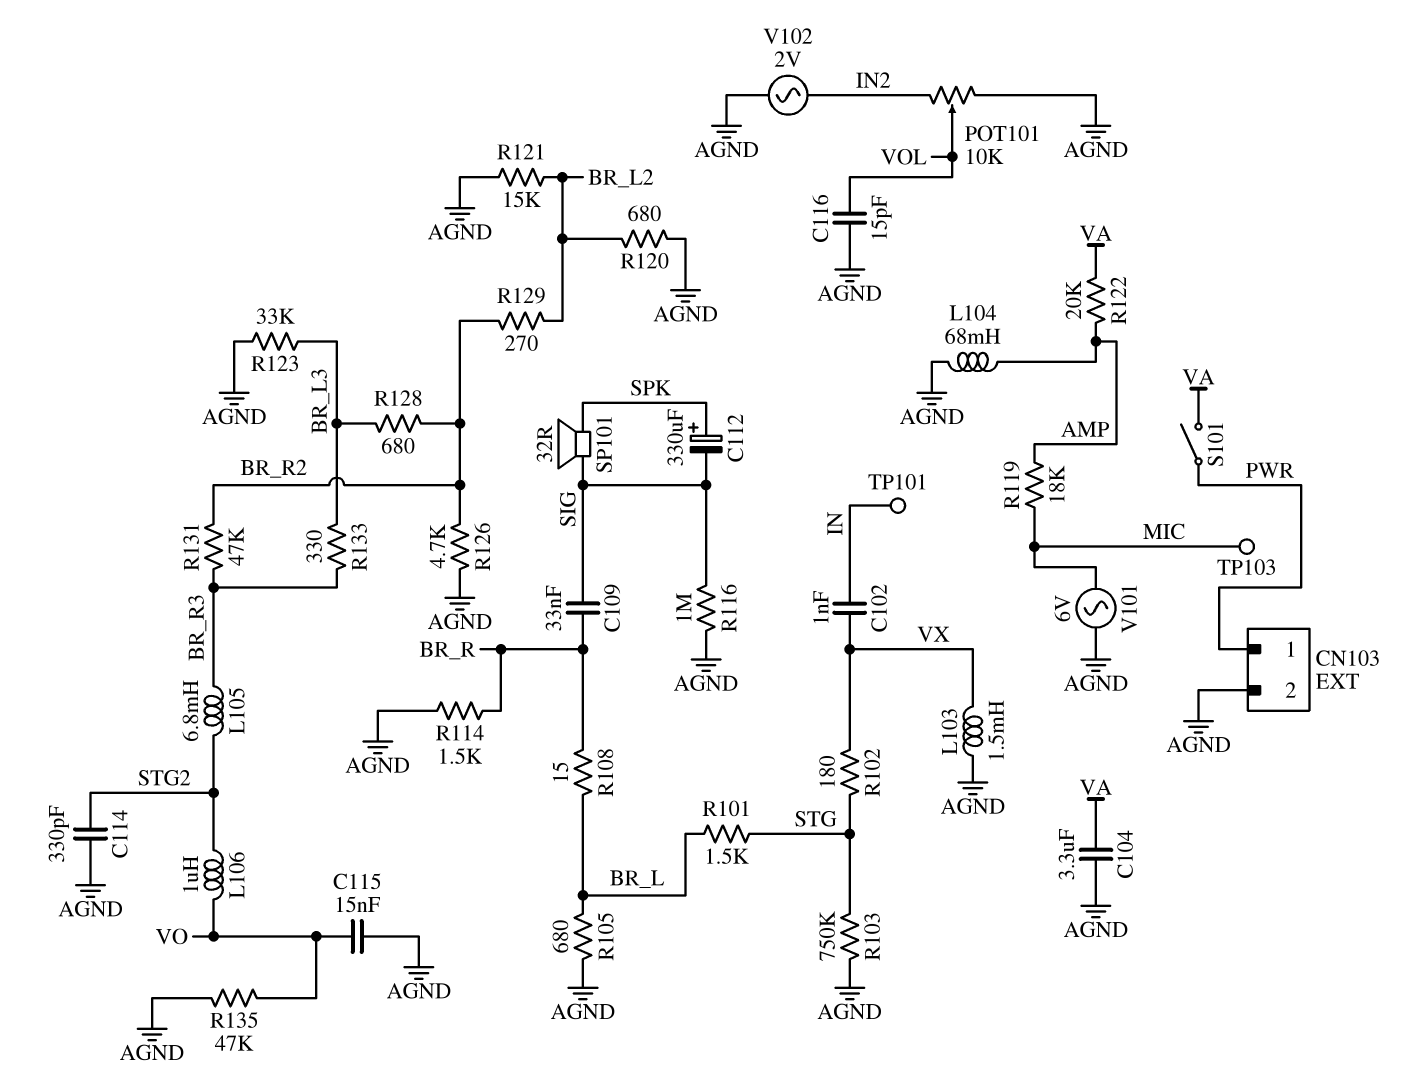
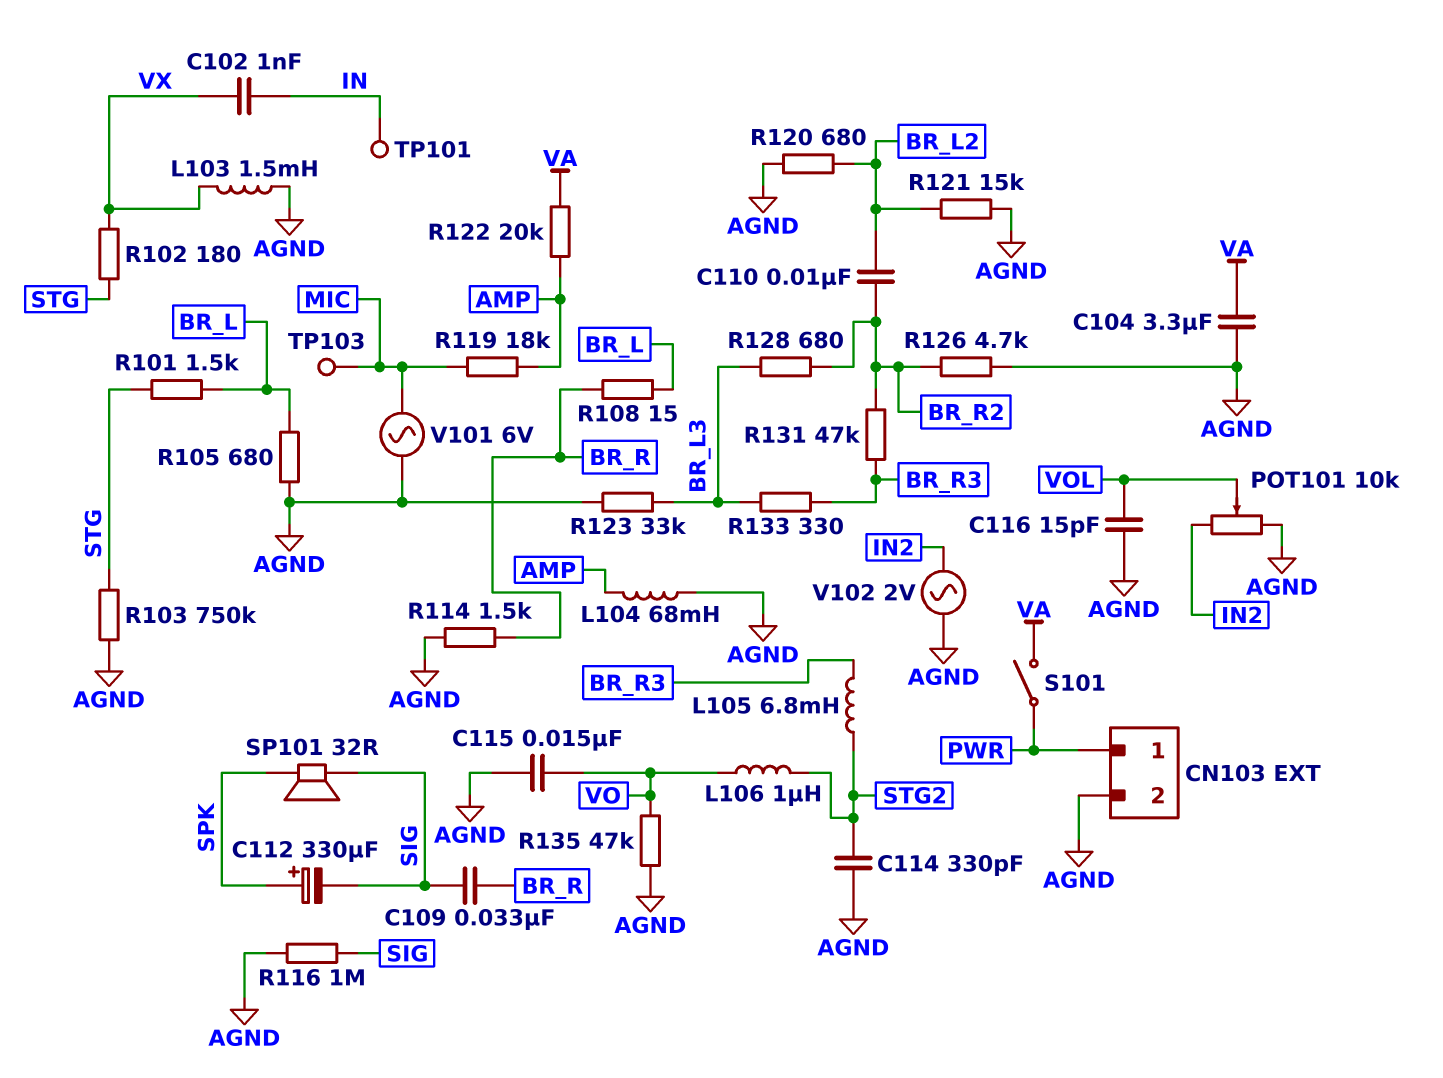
C110: none -> 10nF (BR_L2, BR_R2)
R129: 270 (BR_L2, BR_R2) -> none

